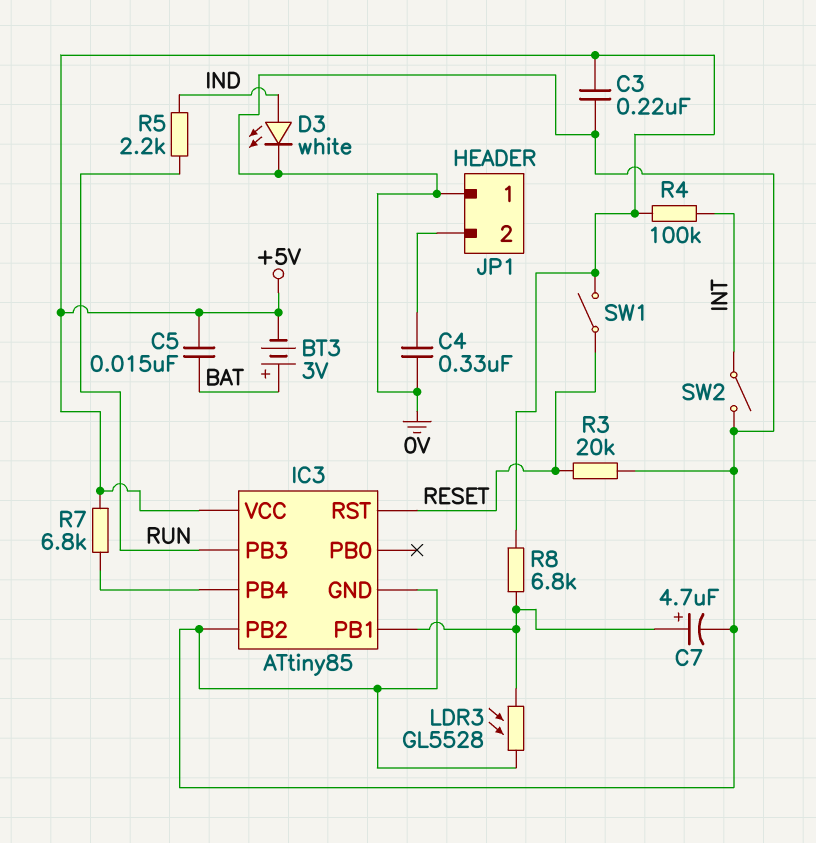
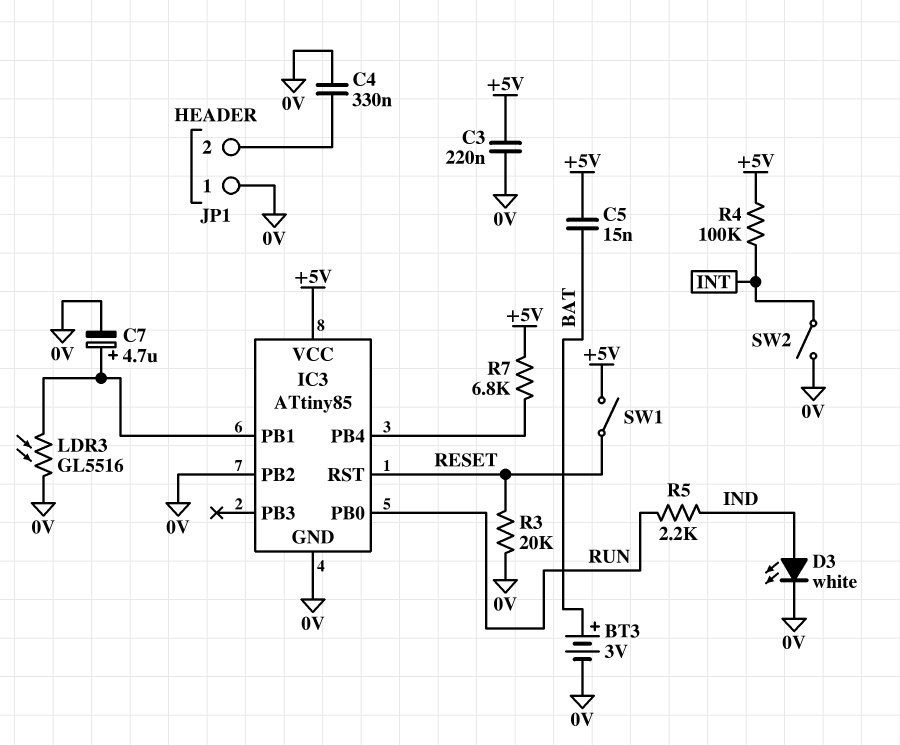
BT3: 3V (plus BAT, minus +5V) -> 3V (plus BAT, minus 0V)
IC3 pin PB0: none -> RUN
IC3 pin PB3: RUN -> none
LDR3: GL5528 (0V, IC3/PB1) -> GL5516 (0V, IC3/PB1)
R8: 6.8k (+5V, IC3/PB1) -> none

